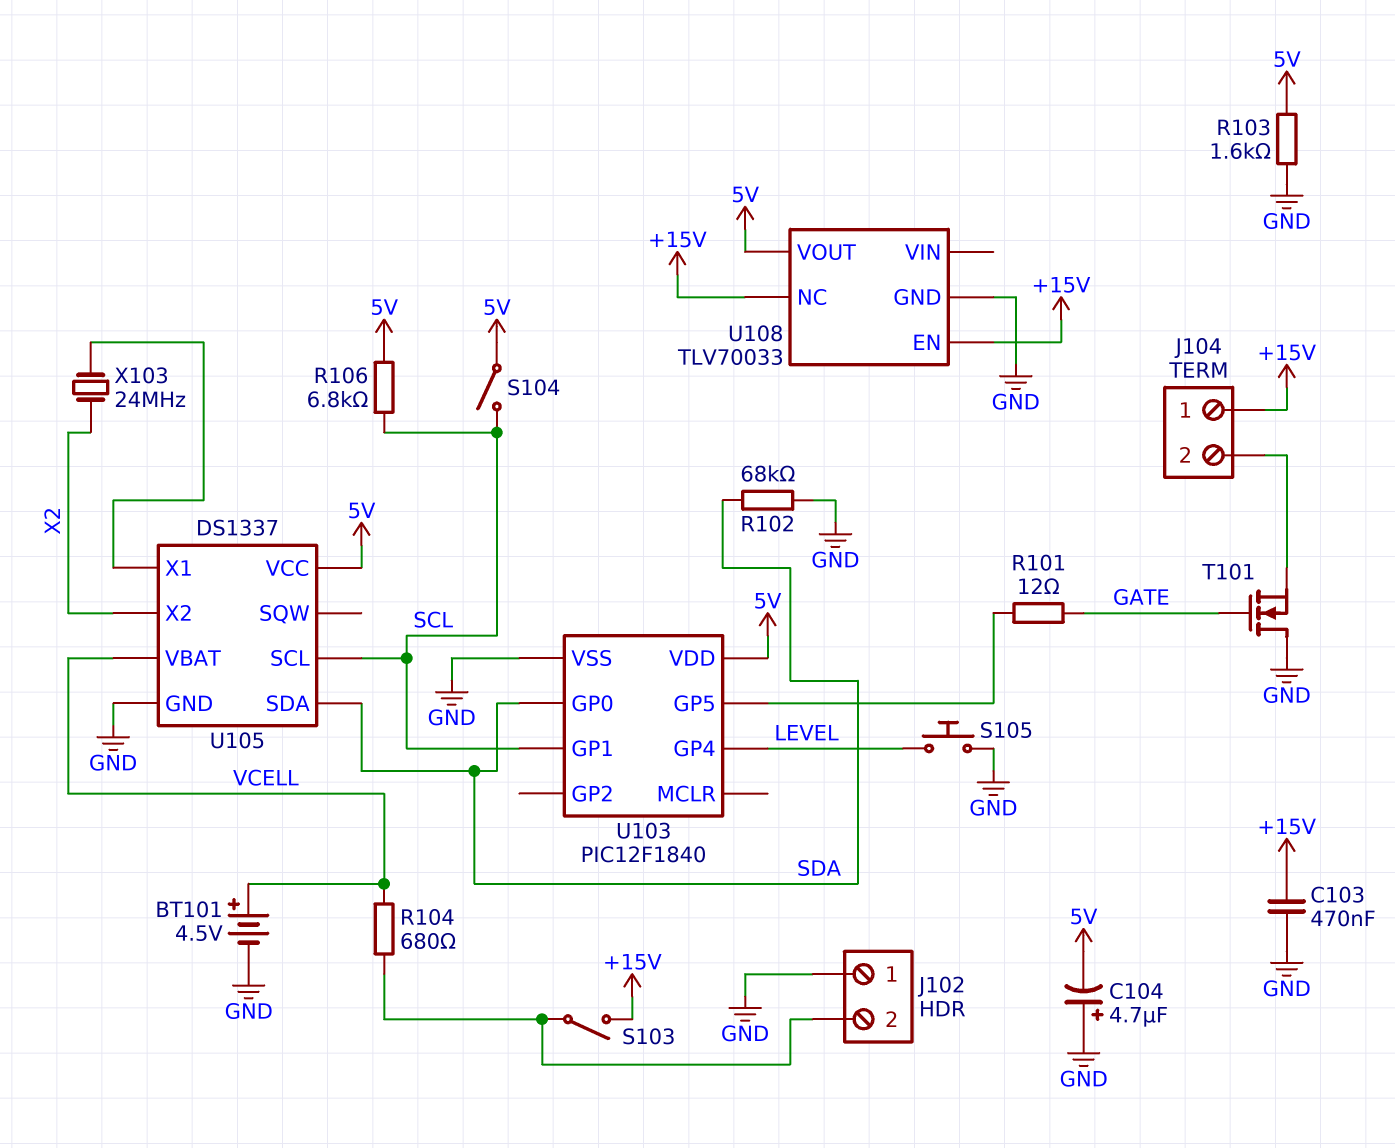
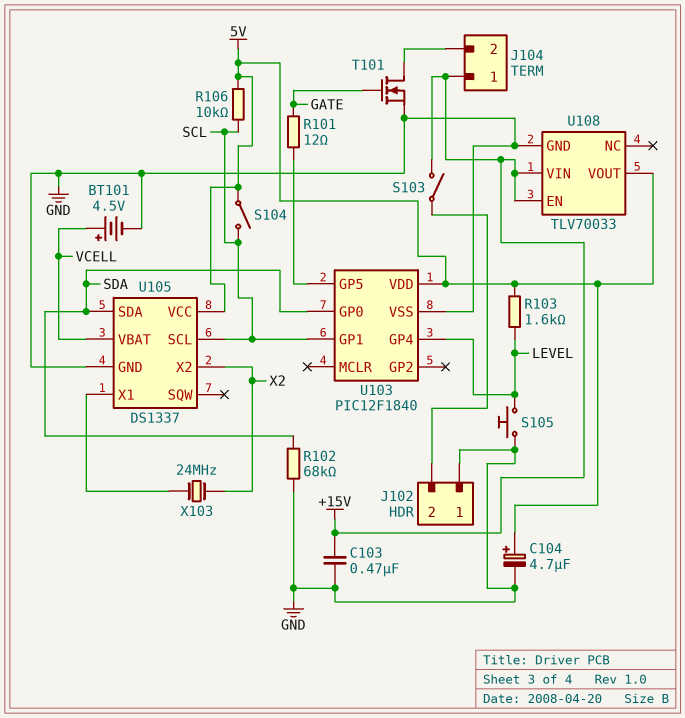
C104: 4.7uF (plus GND, minus 5V) -> 4.7uF (plus 5V, minus GND)
R103: 1.6k (5V, GND) -> 1.6k (5V, LEVEL)
R104: 680 (J102/2, VCELL) -> none
R106: 6.8k (5V, SCL) -> 10k (5V, SCL)
T101: NMOS (G GATE, D GND, S J104/2) -> NMOS (G GATE, D J104/2, S GND)
U108 pin NC: +15V -> none
U108 pin VIN: none -> +15V

